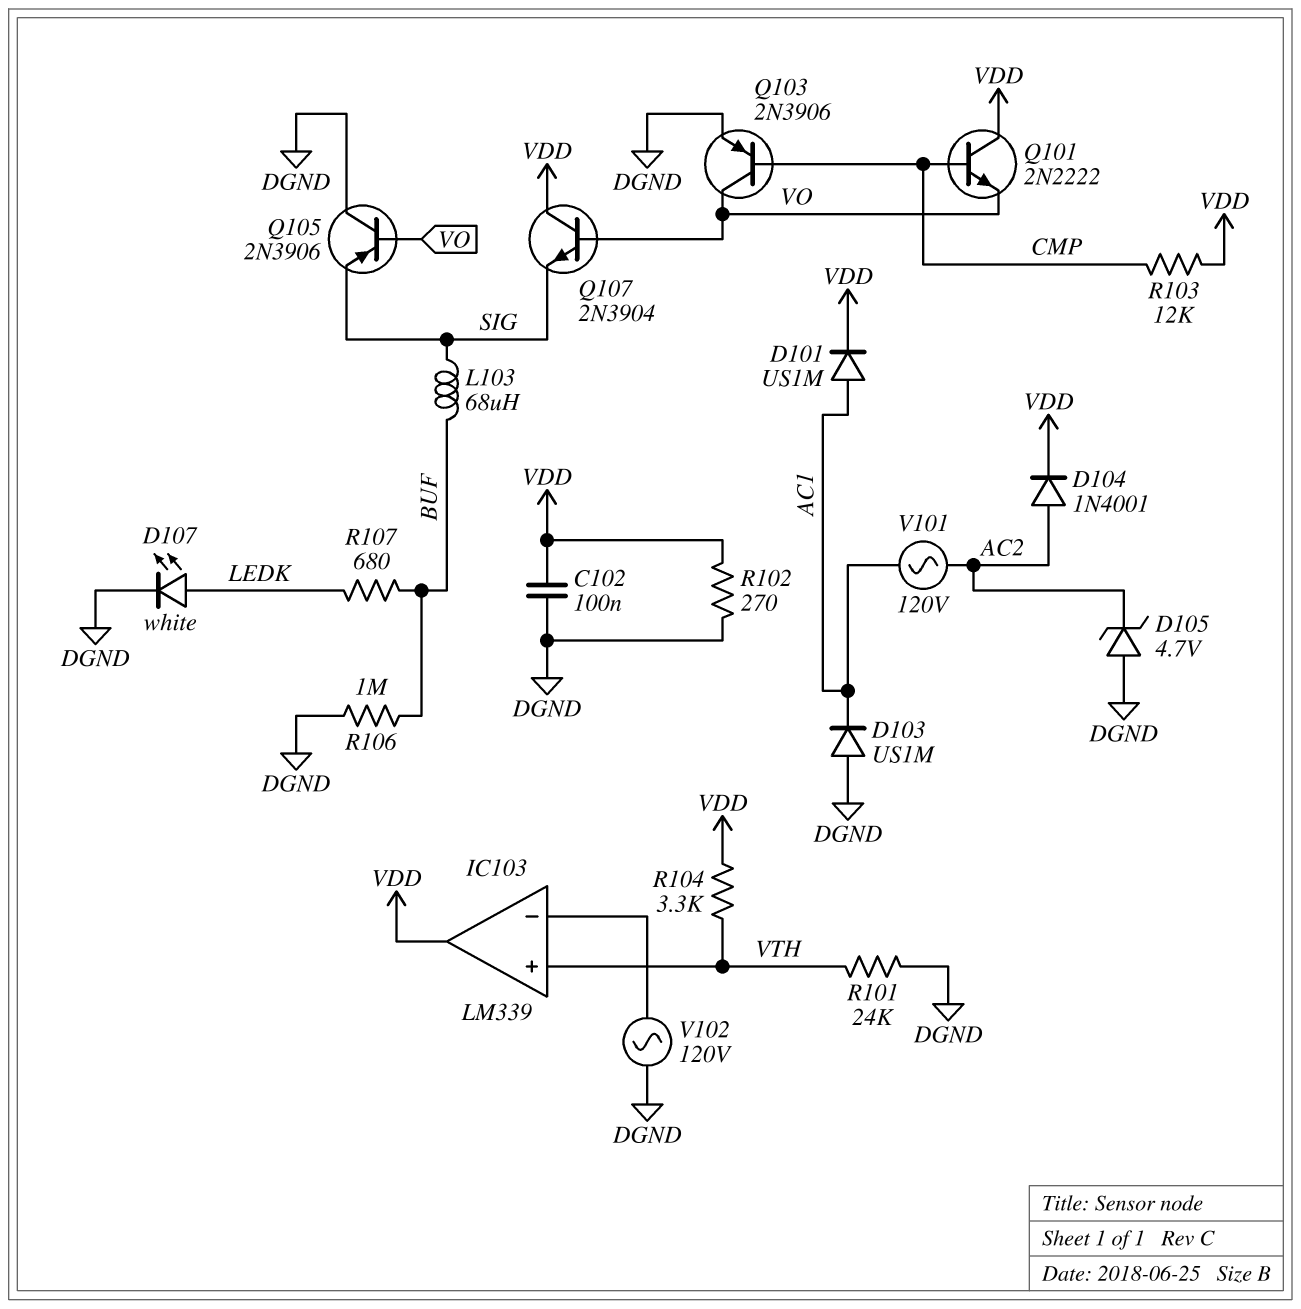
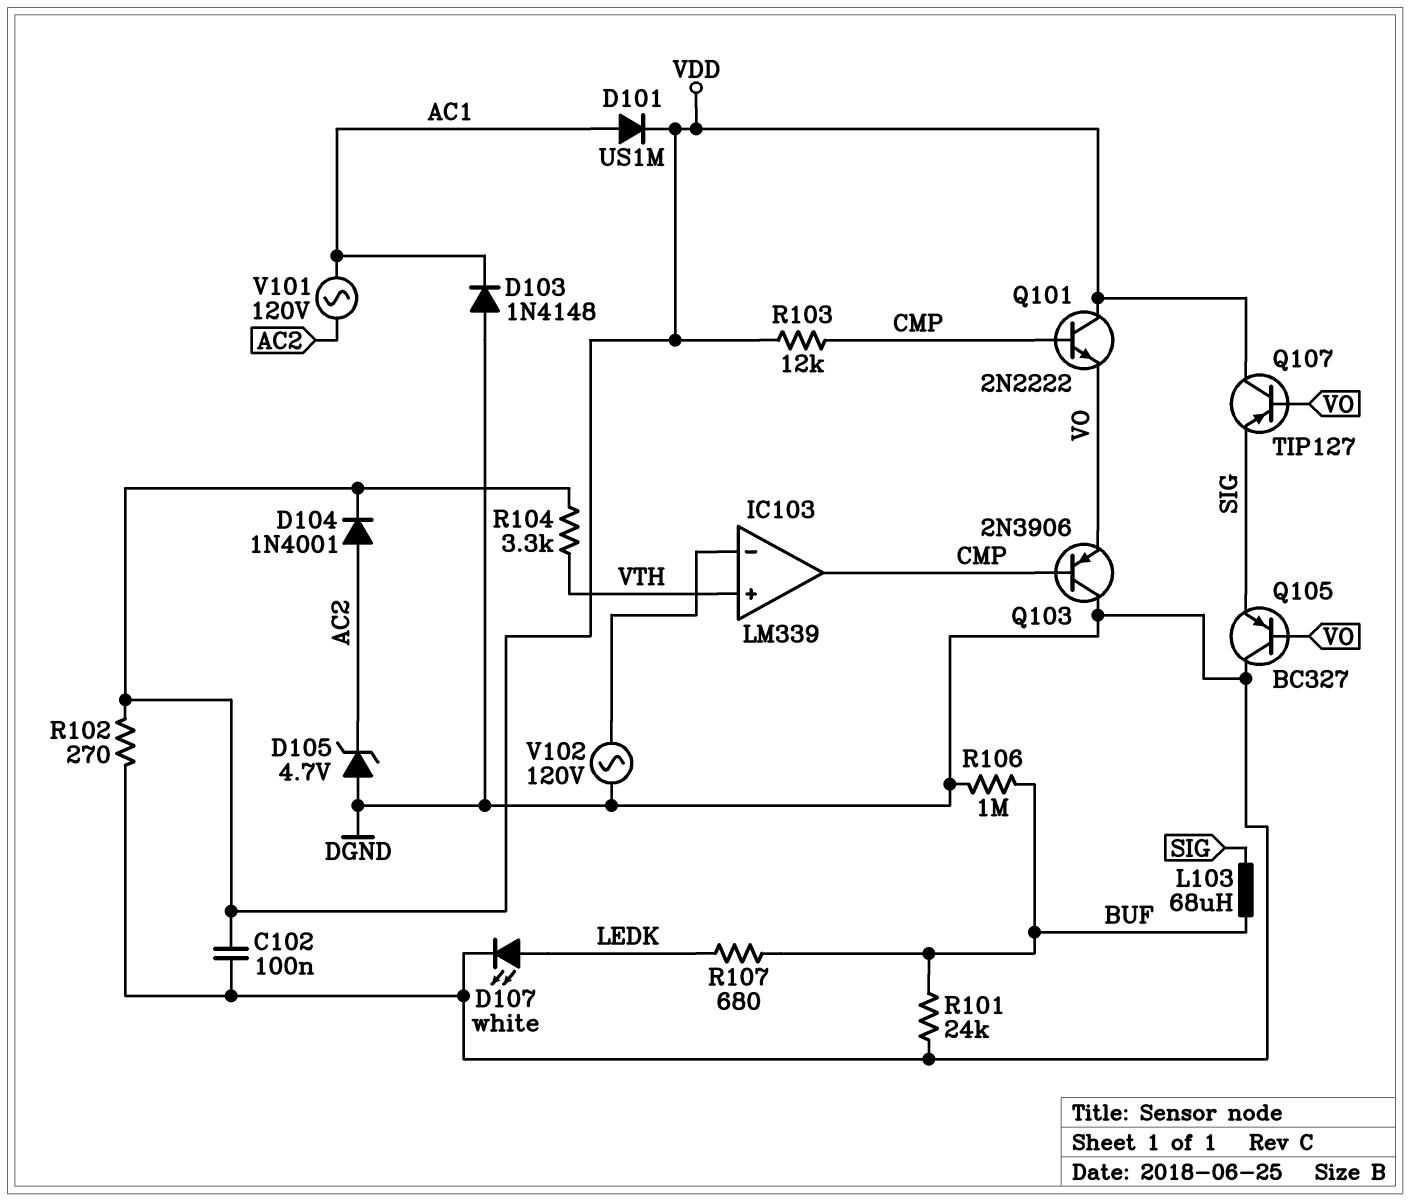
D103: diode US1M (A DGND, K AC1) -> diode 1N4148 (A DGND, K AC1)
IC103 pin out: VDD -> CMP
Q103: PNP 2N3906 (B CMP, C VO, E DGND) -> PNP 2N3906 (B CMP, C DGND, E VO)
Q105: PNP 2N3906 (B VO, C DGND, E SIG) -> PNP BC327 (B VO, C DGND, E SIG)
Q107: NPN 2N3904 (B VO, C VDD, E SIG) -> PNP TIP127 (B VO, C VDD, E SIG)
R101: 24k (DGND, VTH) -> 24k (BUF, DGND)

